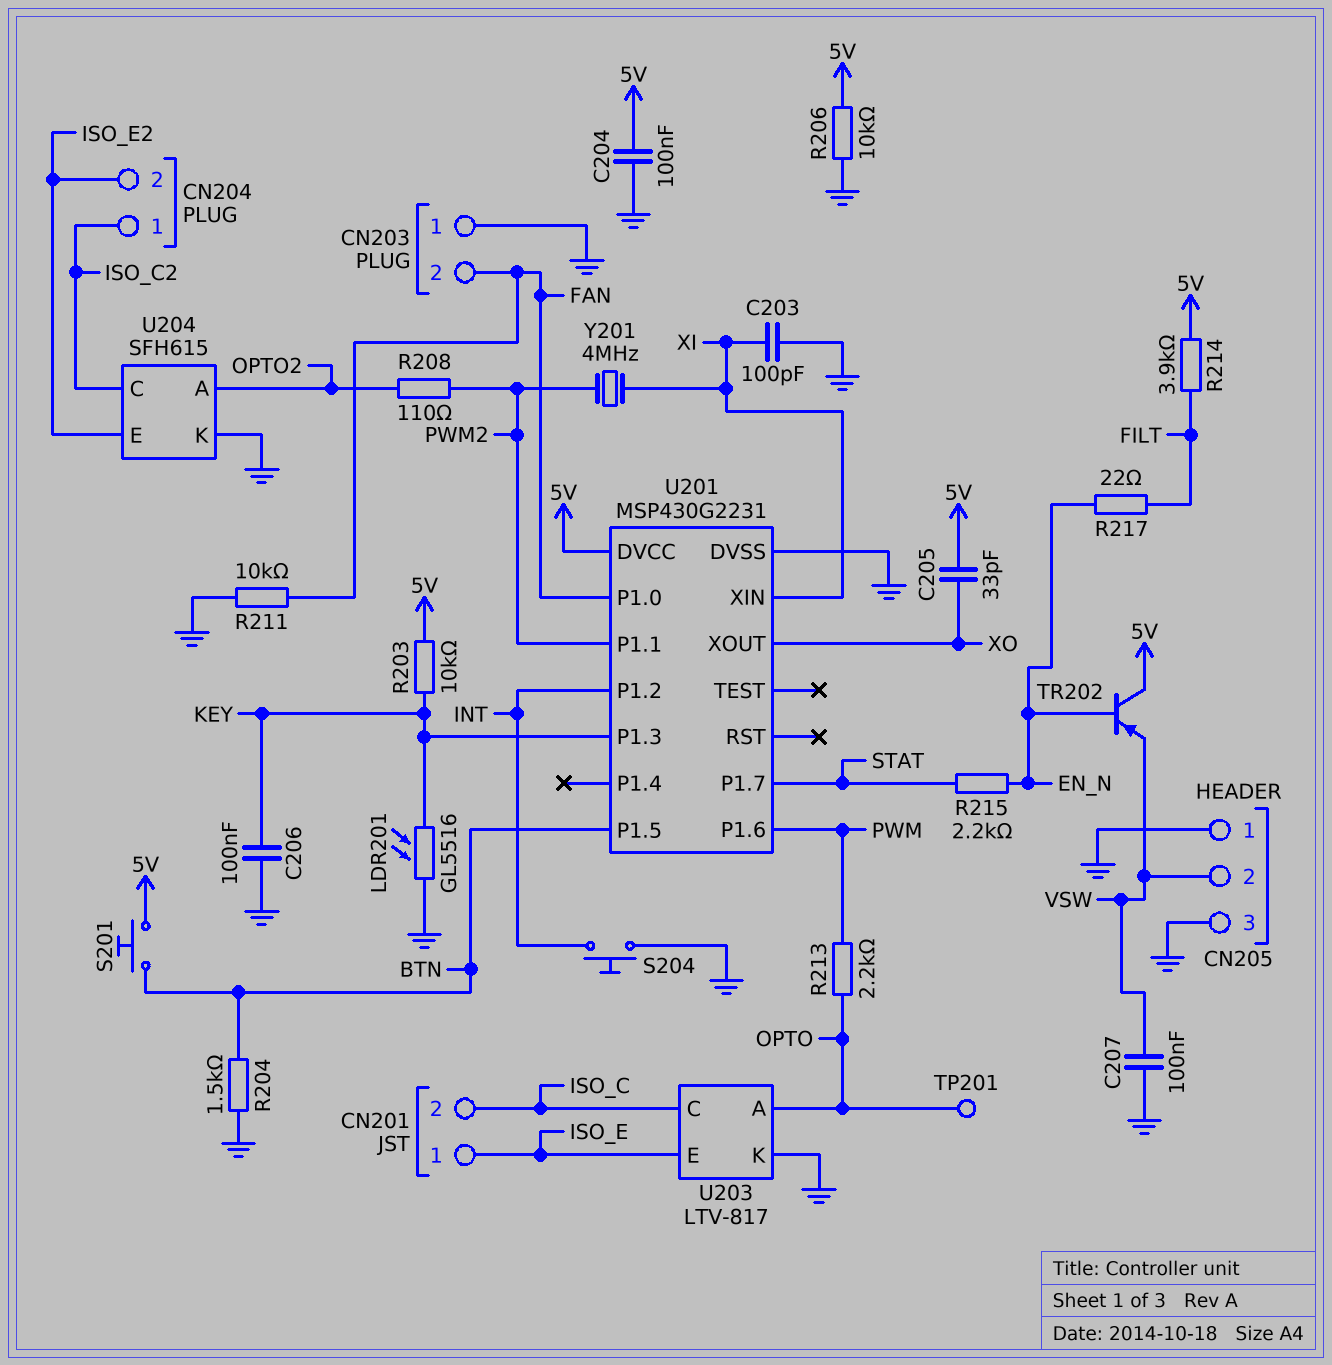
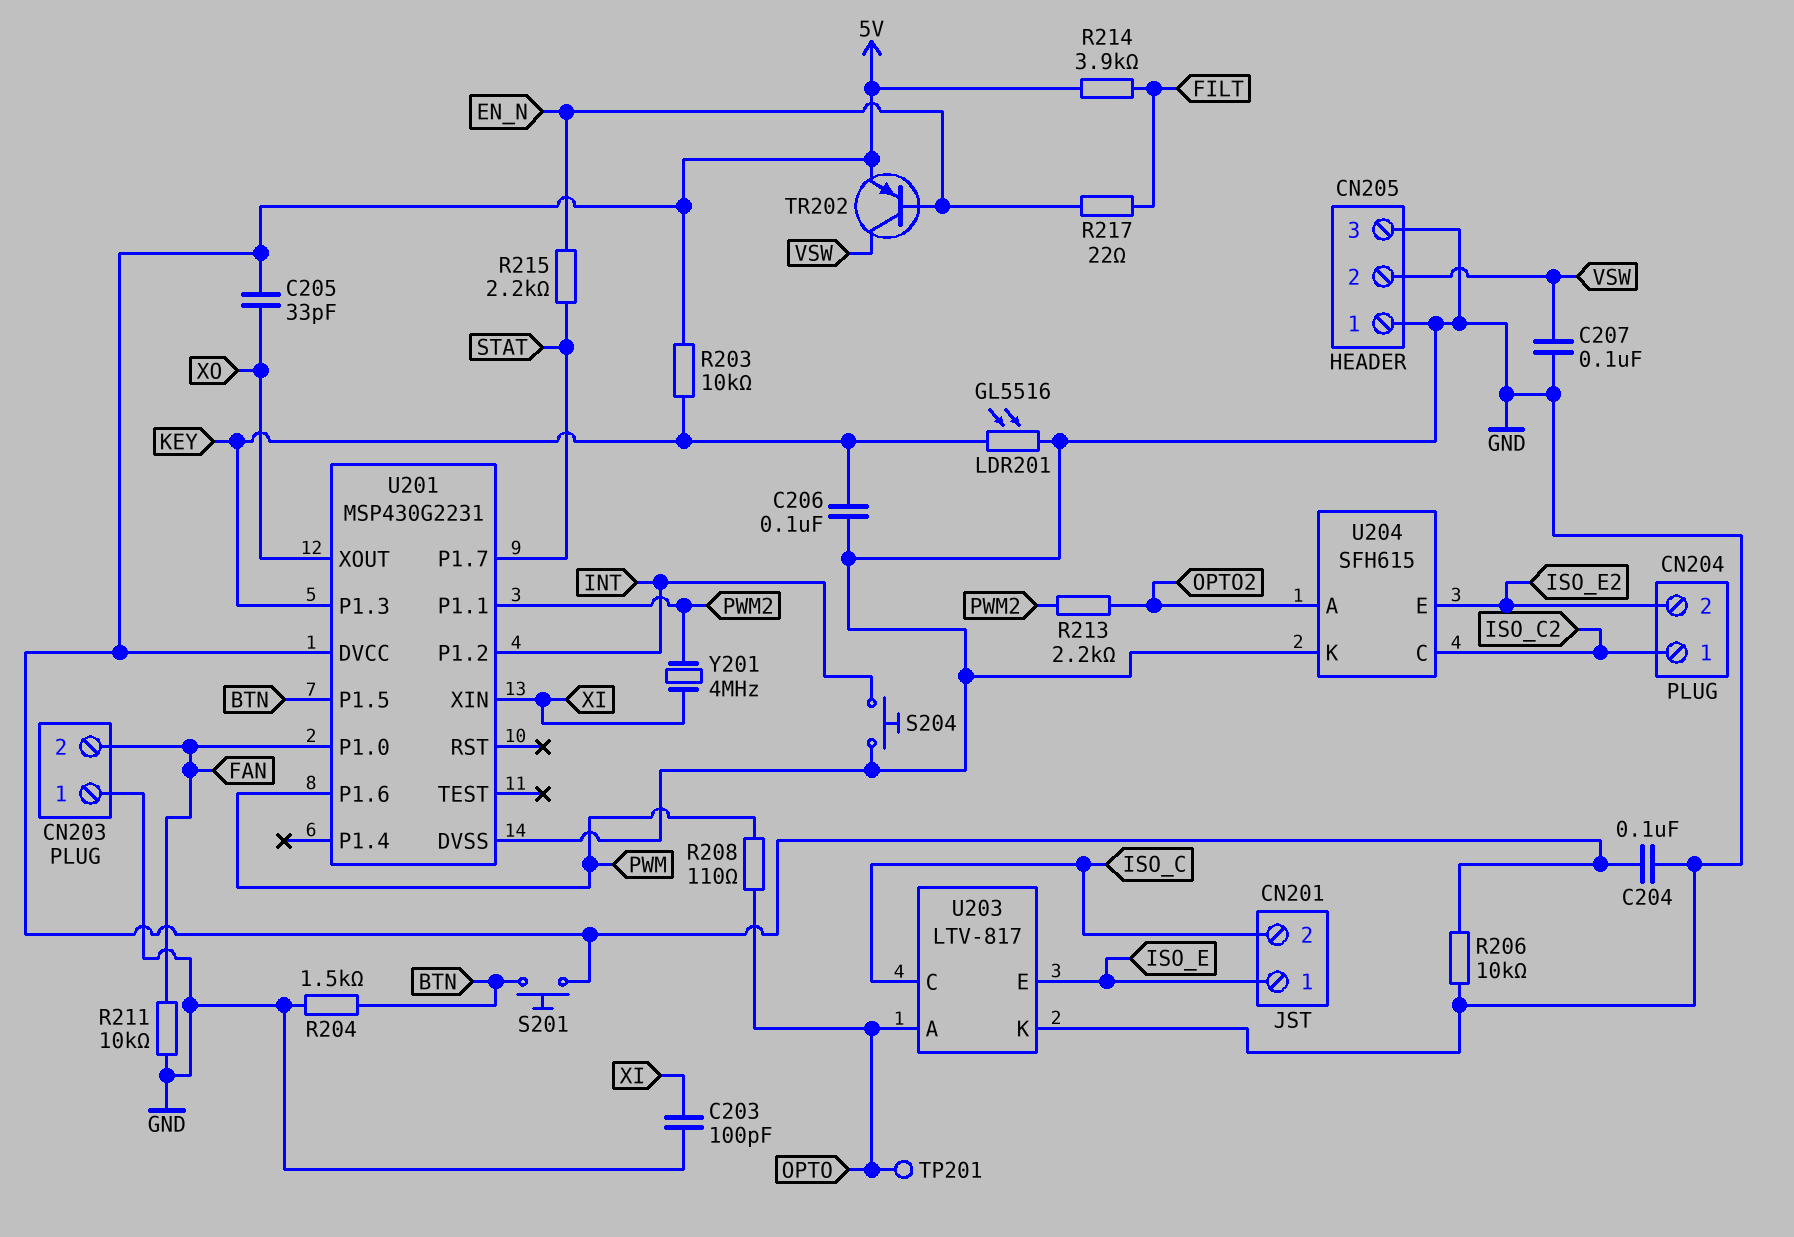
R208: 110 (OPTO2, PWM2) -> 110 (OPTO, PWM)
R213: 2.2k (OPTO, PWM) -> 2.2k (OPTO2, PWM2)
TR202: PNP (B EN_N, C 5V, E VSW) -> PNP (B EN_N, C VSW, E 5V)

